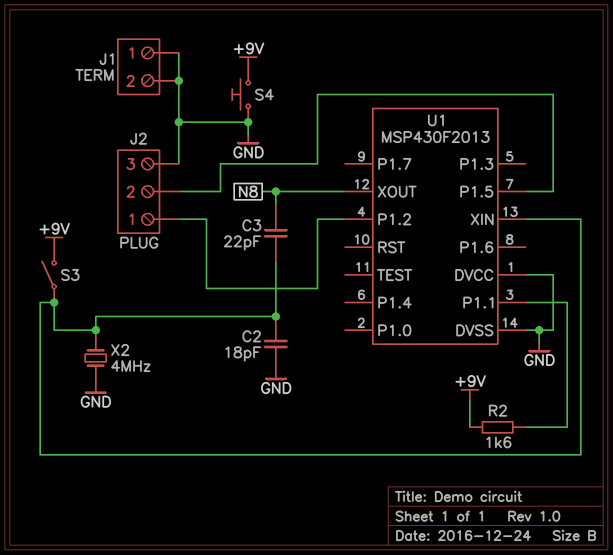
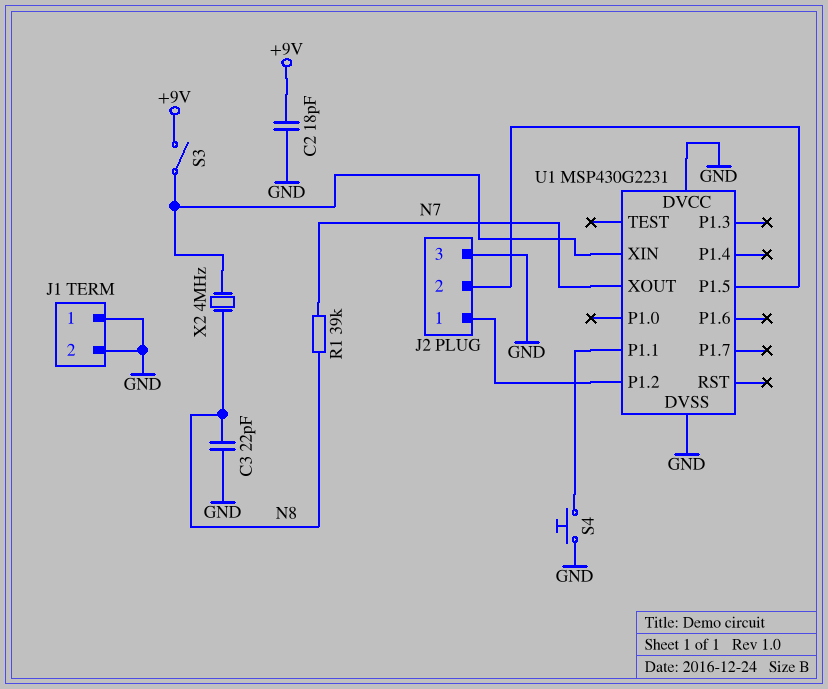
C2: 18pF (GND, U1/XIN) -> 18pF (+9V, GND)
C3: 22pF (N8, U1/XIN) -> 22pF (GND, N8)
R1: none -> 39k (N7, N8)
R2: 1.6k (+9V, U1/P1.1) -> none
S4: button (+9V, GND) -> button (GND, U1/P1.1)
U1: MSP430F2013 -> MSP430G2231
U1 pin XOUT: N8 -> N7
X2: 4MHz (GND, U1/XIN) -> 4MHz (N8, U1/XIN)

